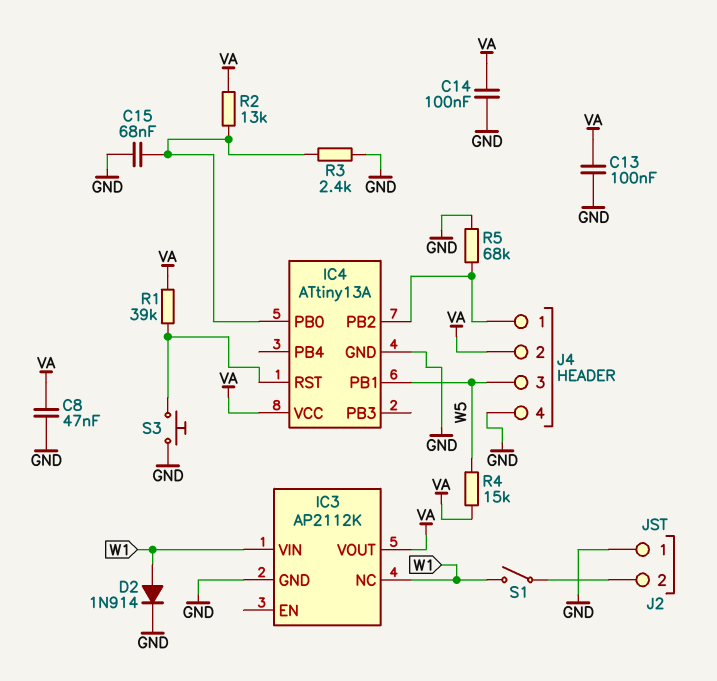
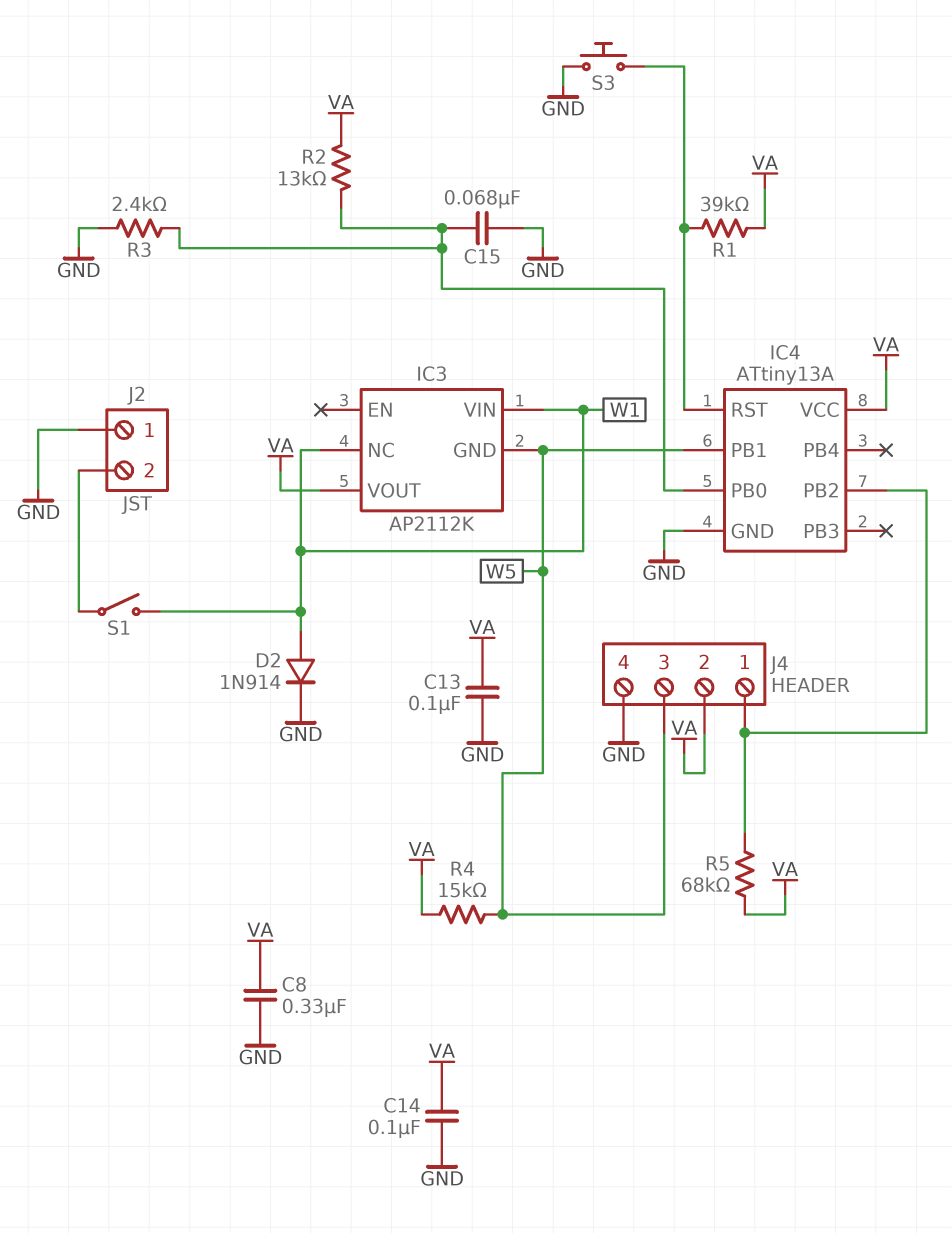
C8: 47nF (GND, VA) -> 330nF (GND, VA)
IC3 pin GND: GND -> W5
R5: 68k (GND, IC4/PB2) -> 68k (IC4/PB2, VA)

